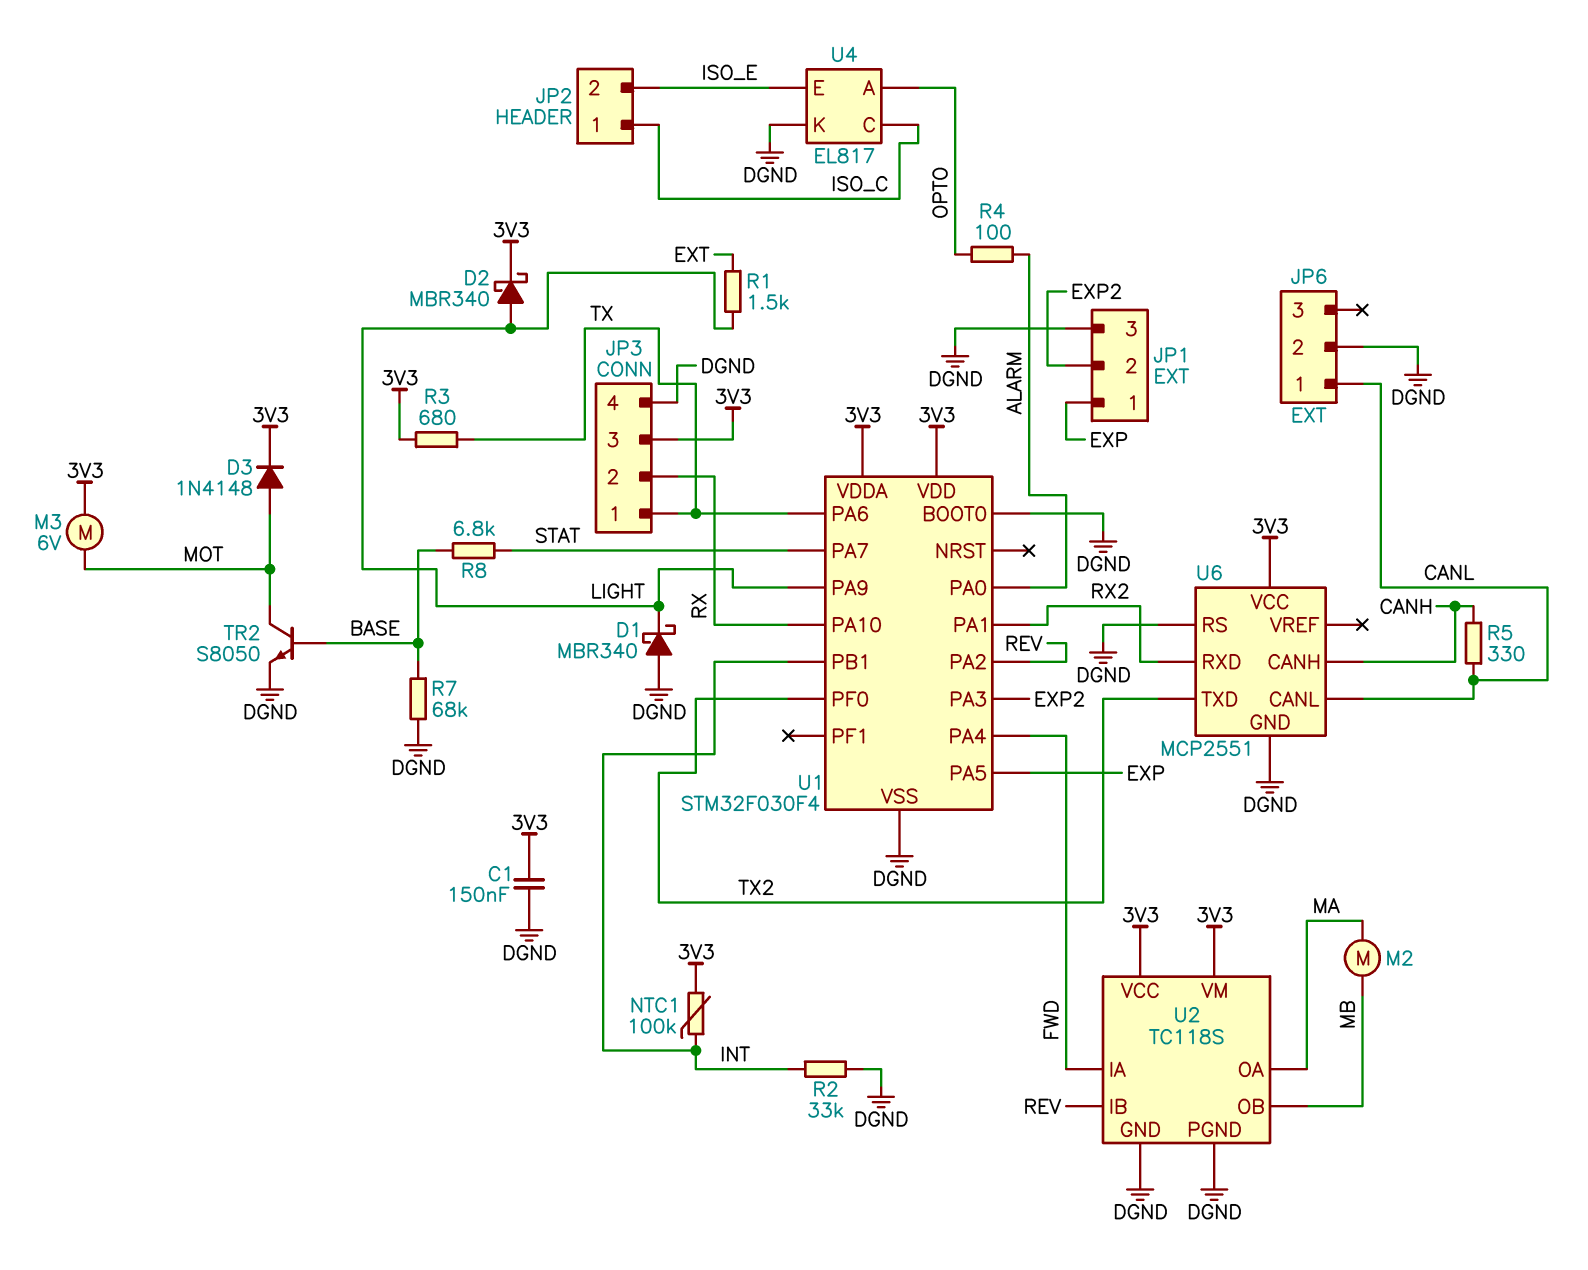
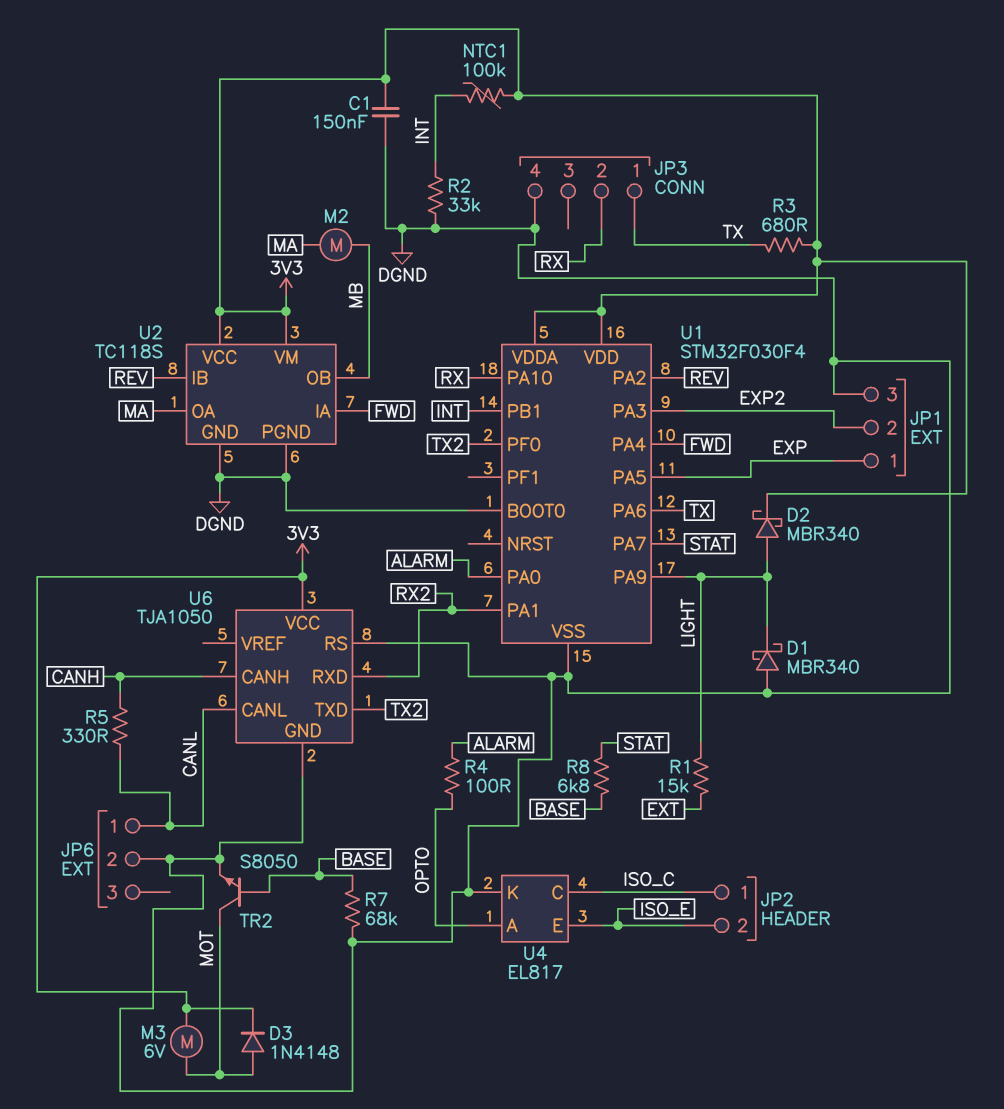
JP3 pin 3: 3V3 -> none
R1: 1.5k (EXT, LIGHT) -> 15k (EXT, LIGHT)
U6: MCP2551 -> TJA1050

